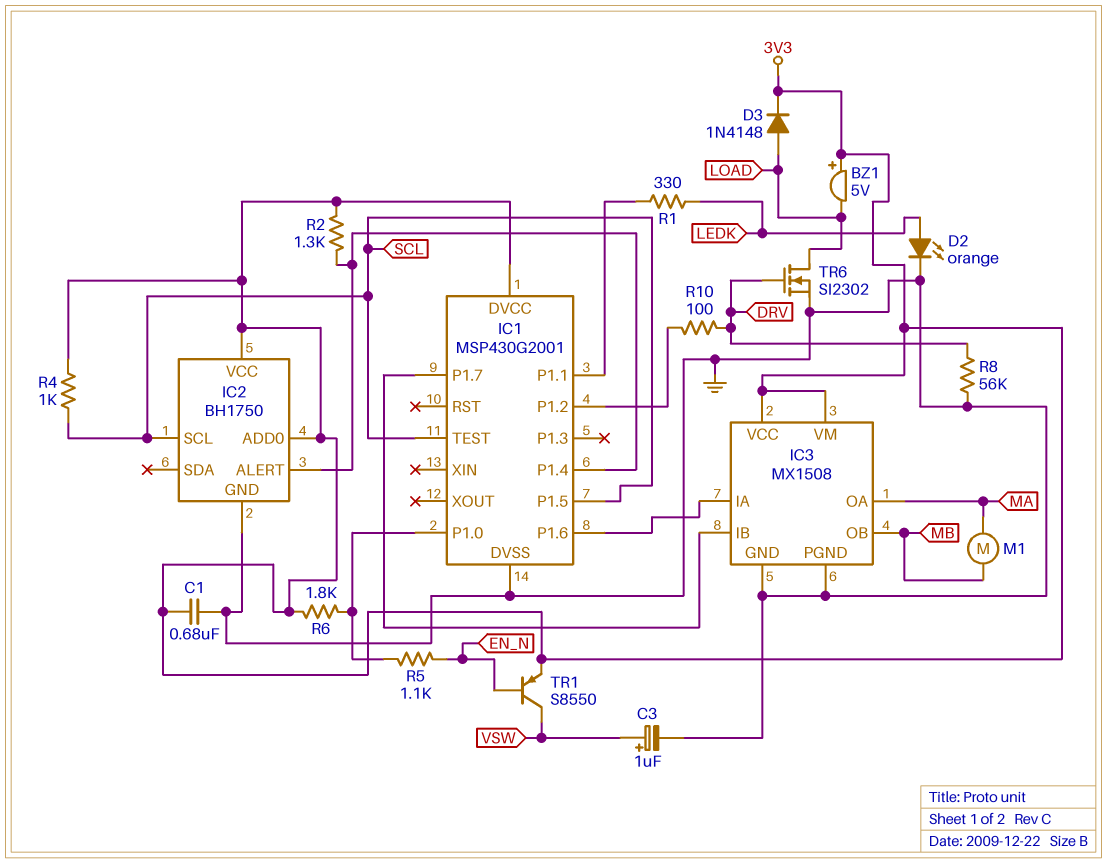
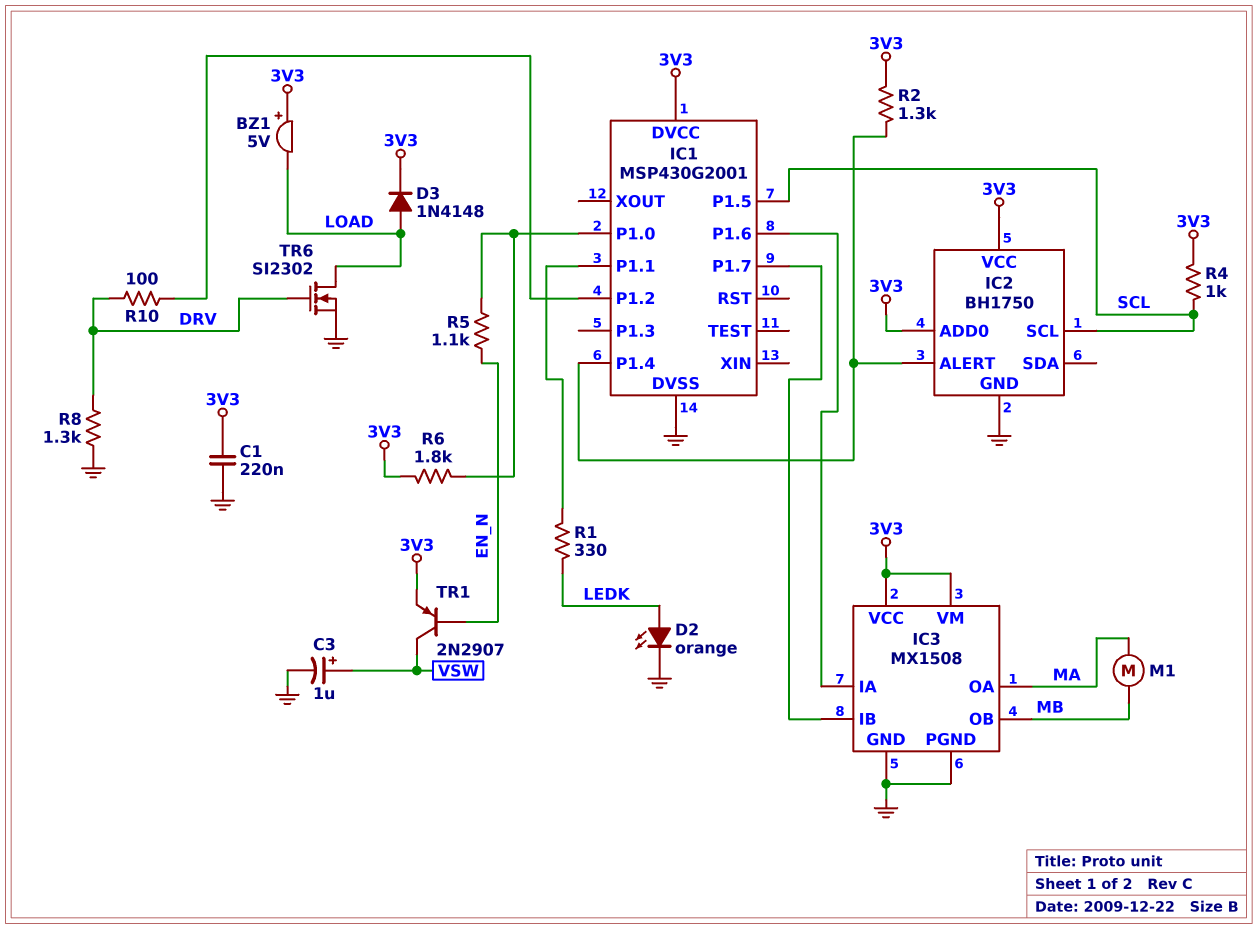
C1: 680nF (3V3, GND) -> 220nF (3V3, GND)
IC1 pin TEST: SCL -> none
R8: 56k (DRV, GND) -> 1.3k (DRV, GND)
TR1: PNP S8550 (B EN_N, C VSW, E 3V3) -> PNP 2N2907 (B EN_N, C VSW, E 3V3)

